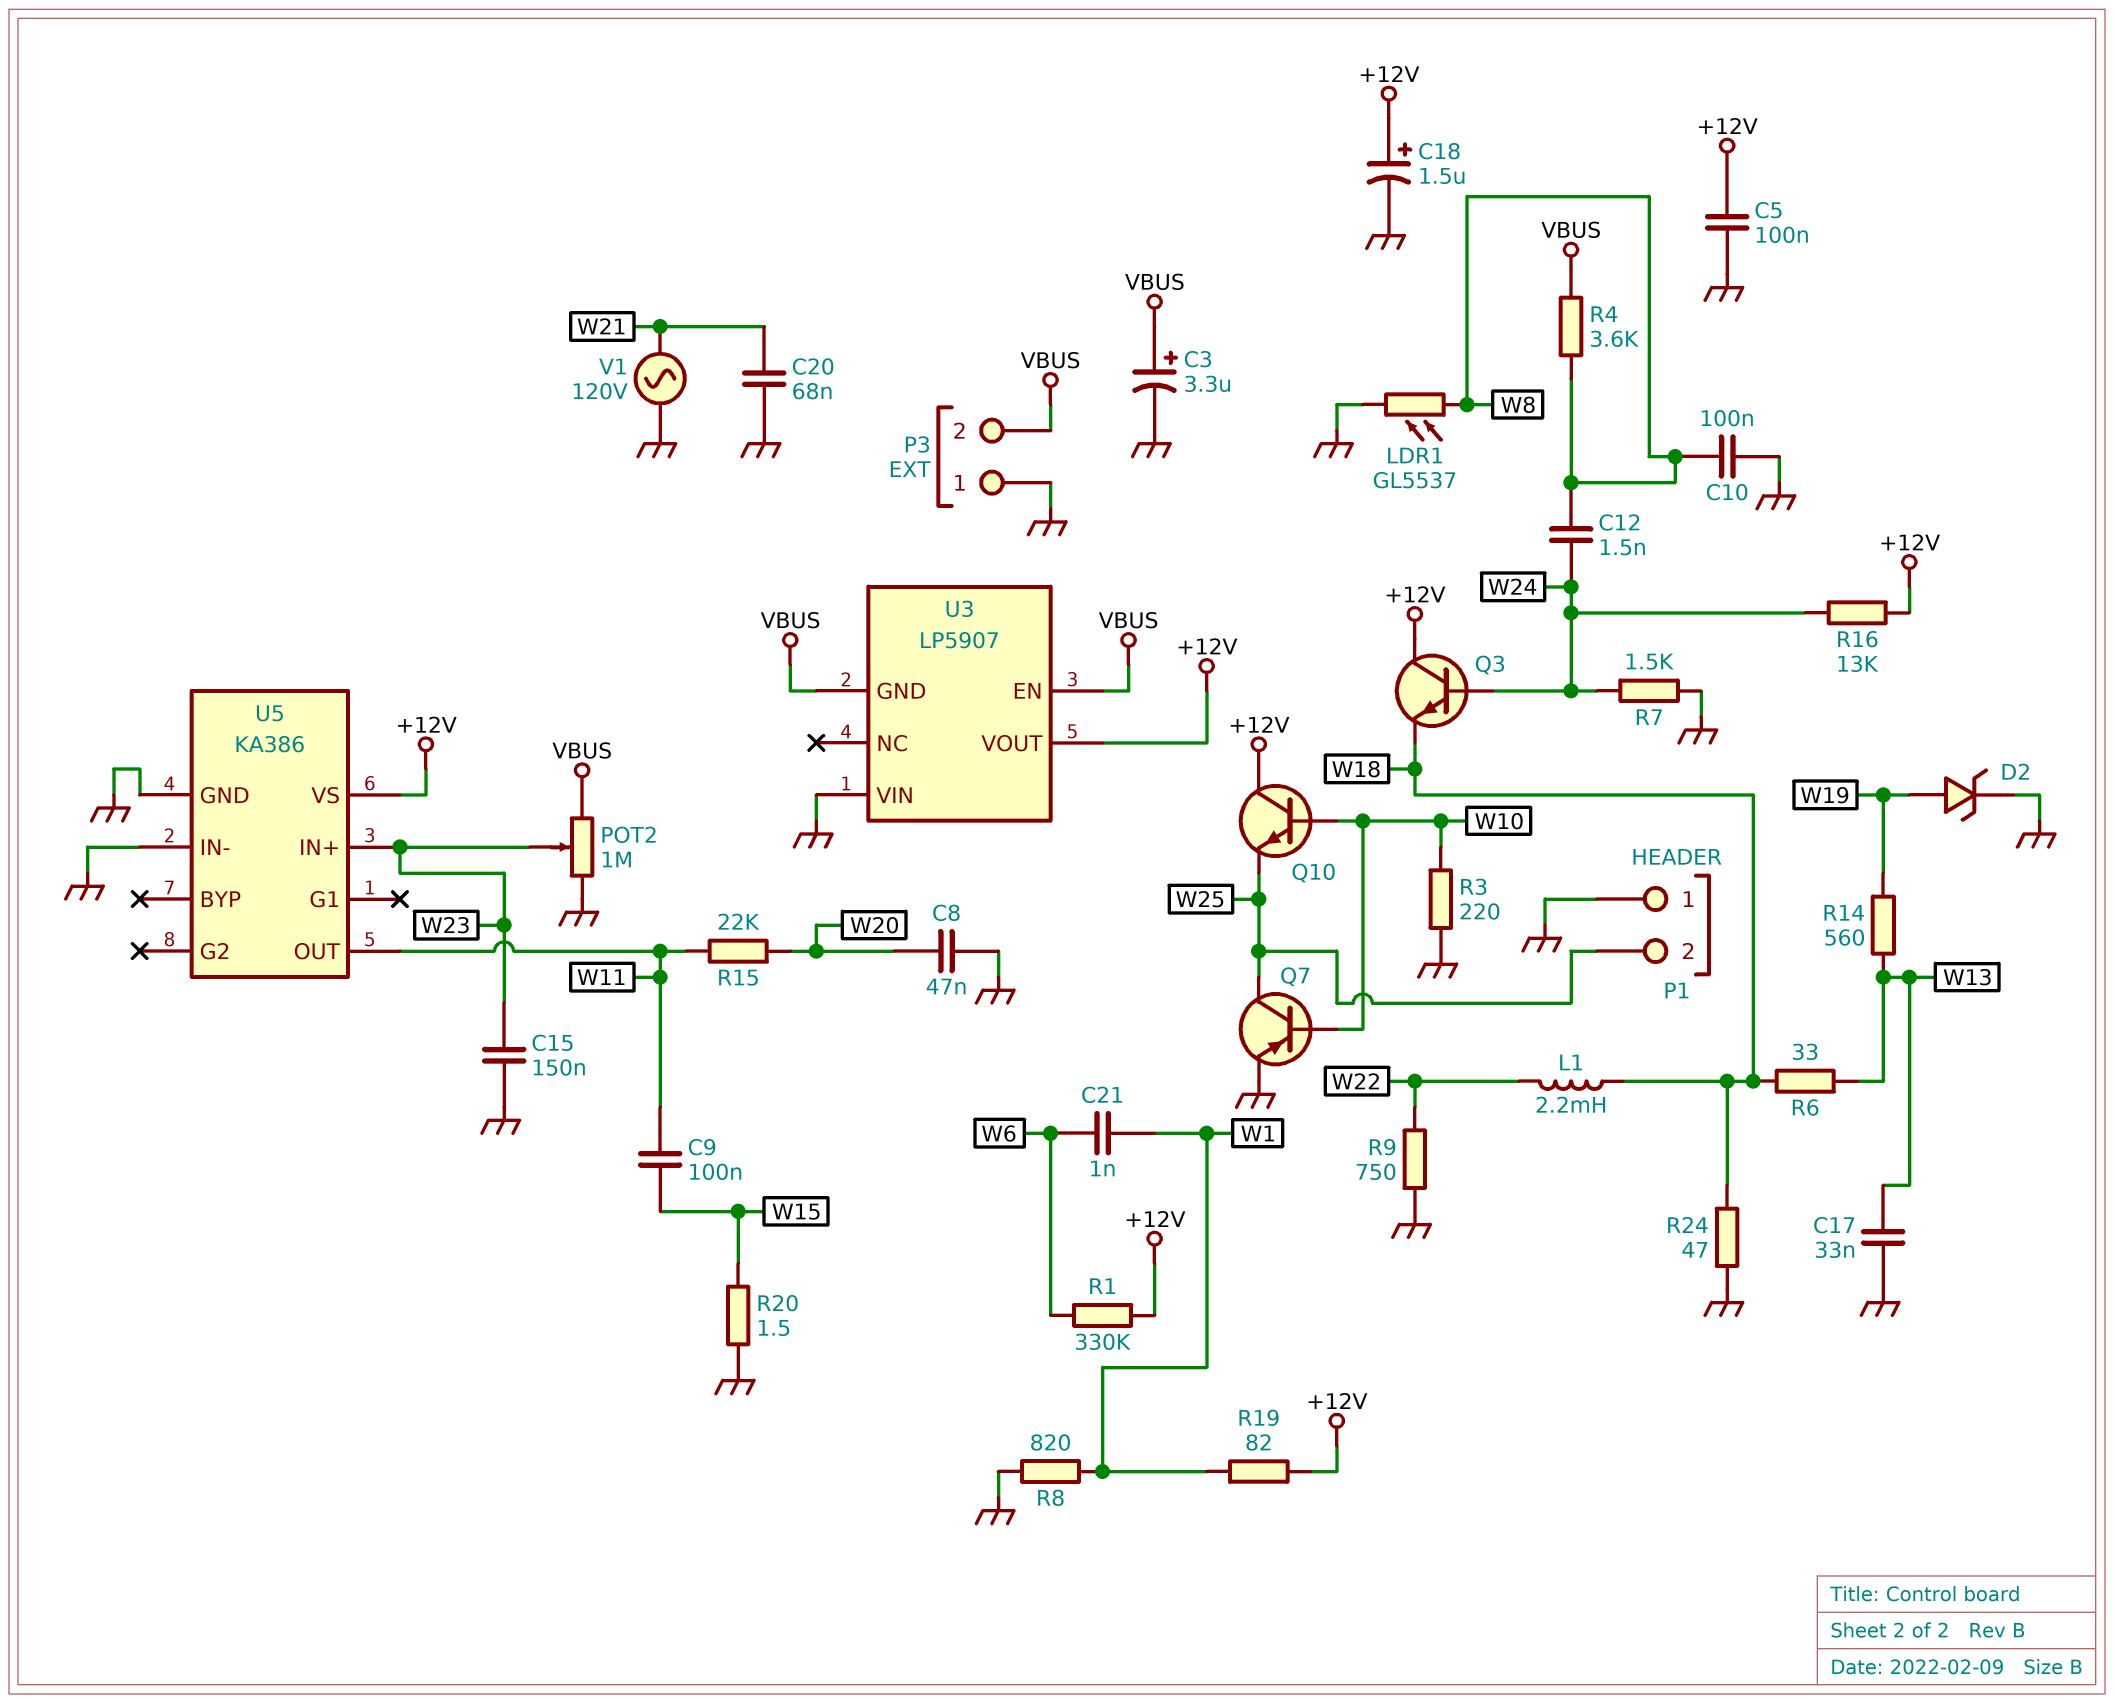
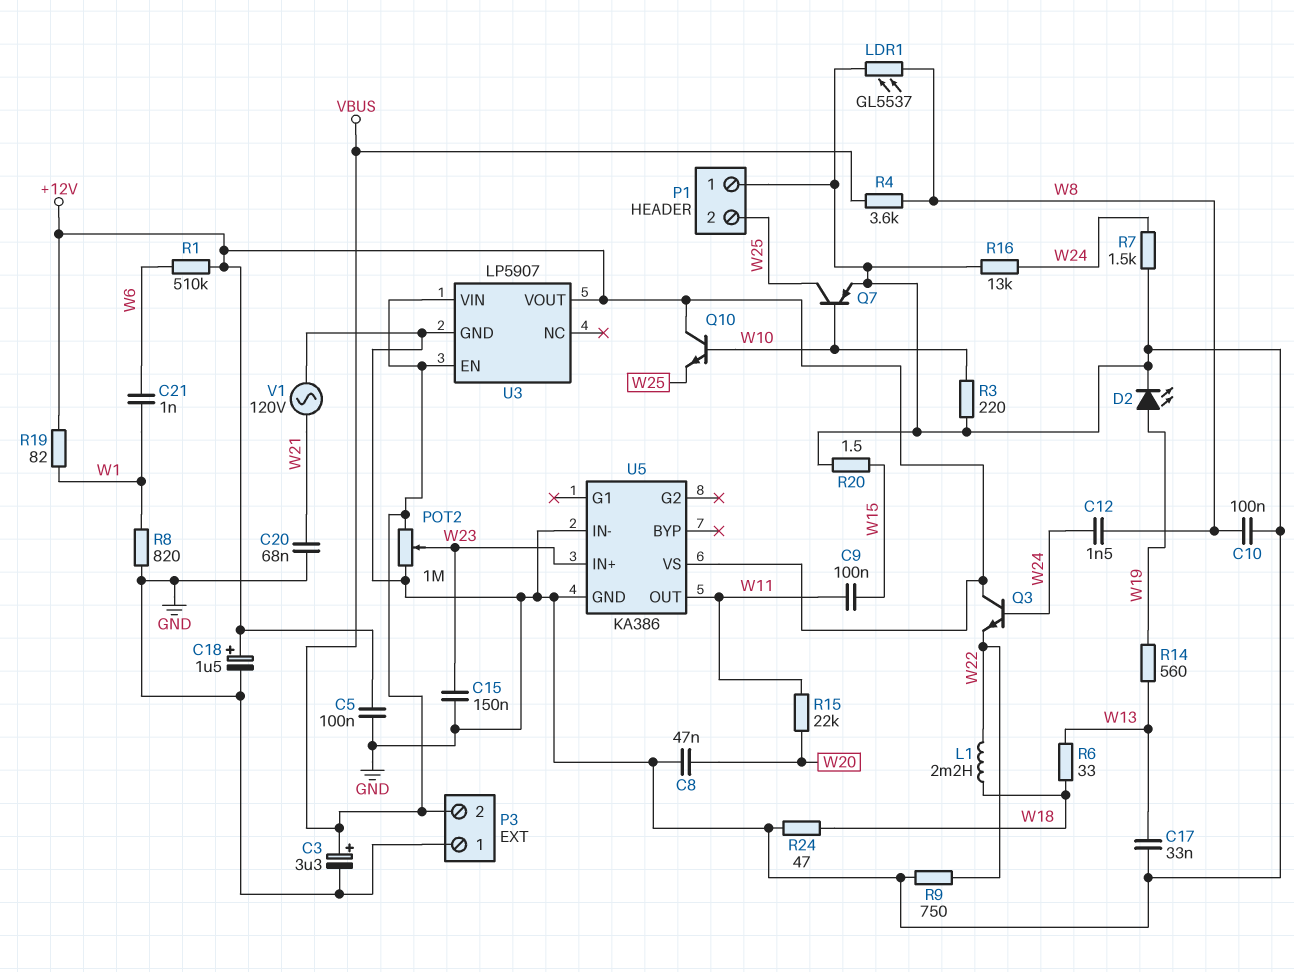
D2: zener (A W19, K GND) -> LED (A W19, K GND)
Q3: NPN (B W24, C +12V, E W18) -> NPN (B W24, C +12V, E W22)
R1: 330k (+12V, W6) -> 510k (+12V, W6)
R16: 13k (+12V, W24) -> 13k (GND, W24)
U3 pin GND: VBUS -> GND
U3 pin VIN: GND -> VBUS

